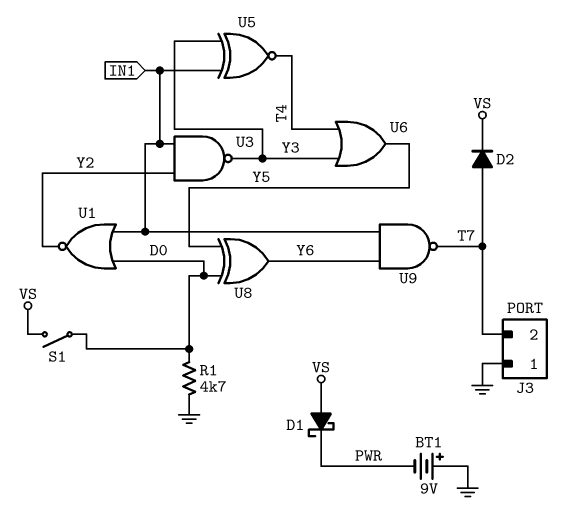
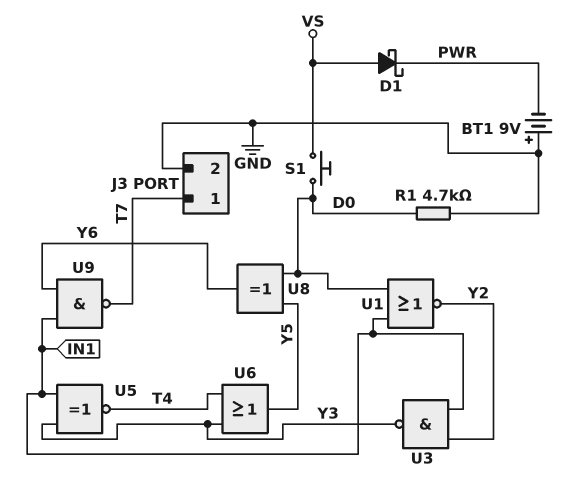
D2: diode (A T7, K VS) -> none
J3 pin 1: GND -> T7
J3 pin 2: T7 -> GND
S1: switch (D0, VS) -> button (D0, VS)

